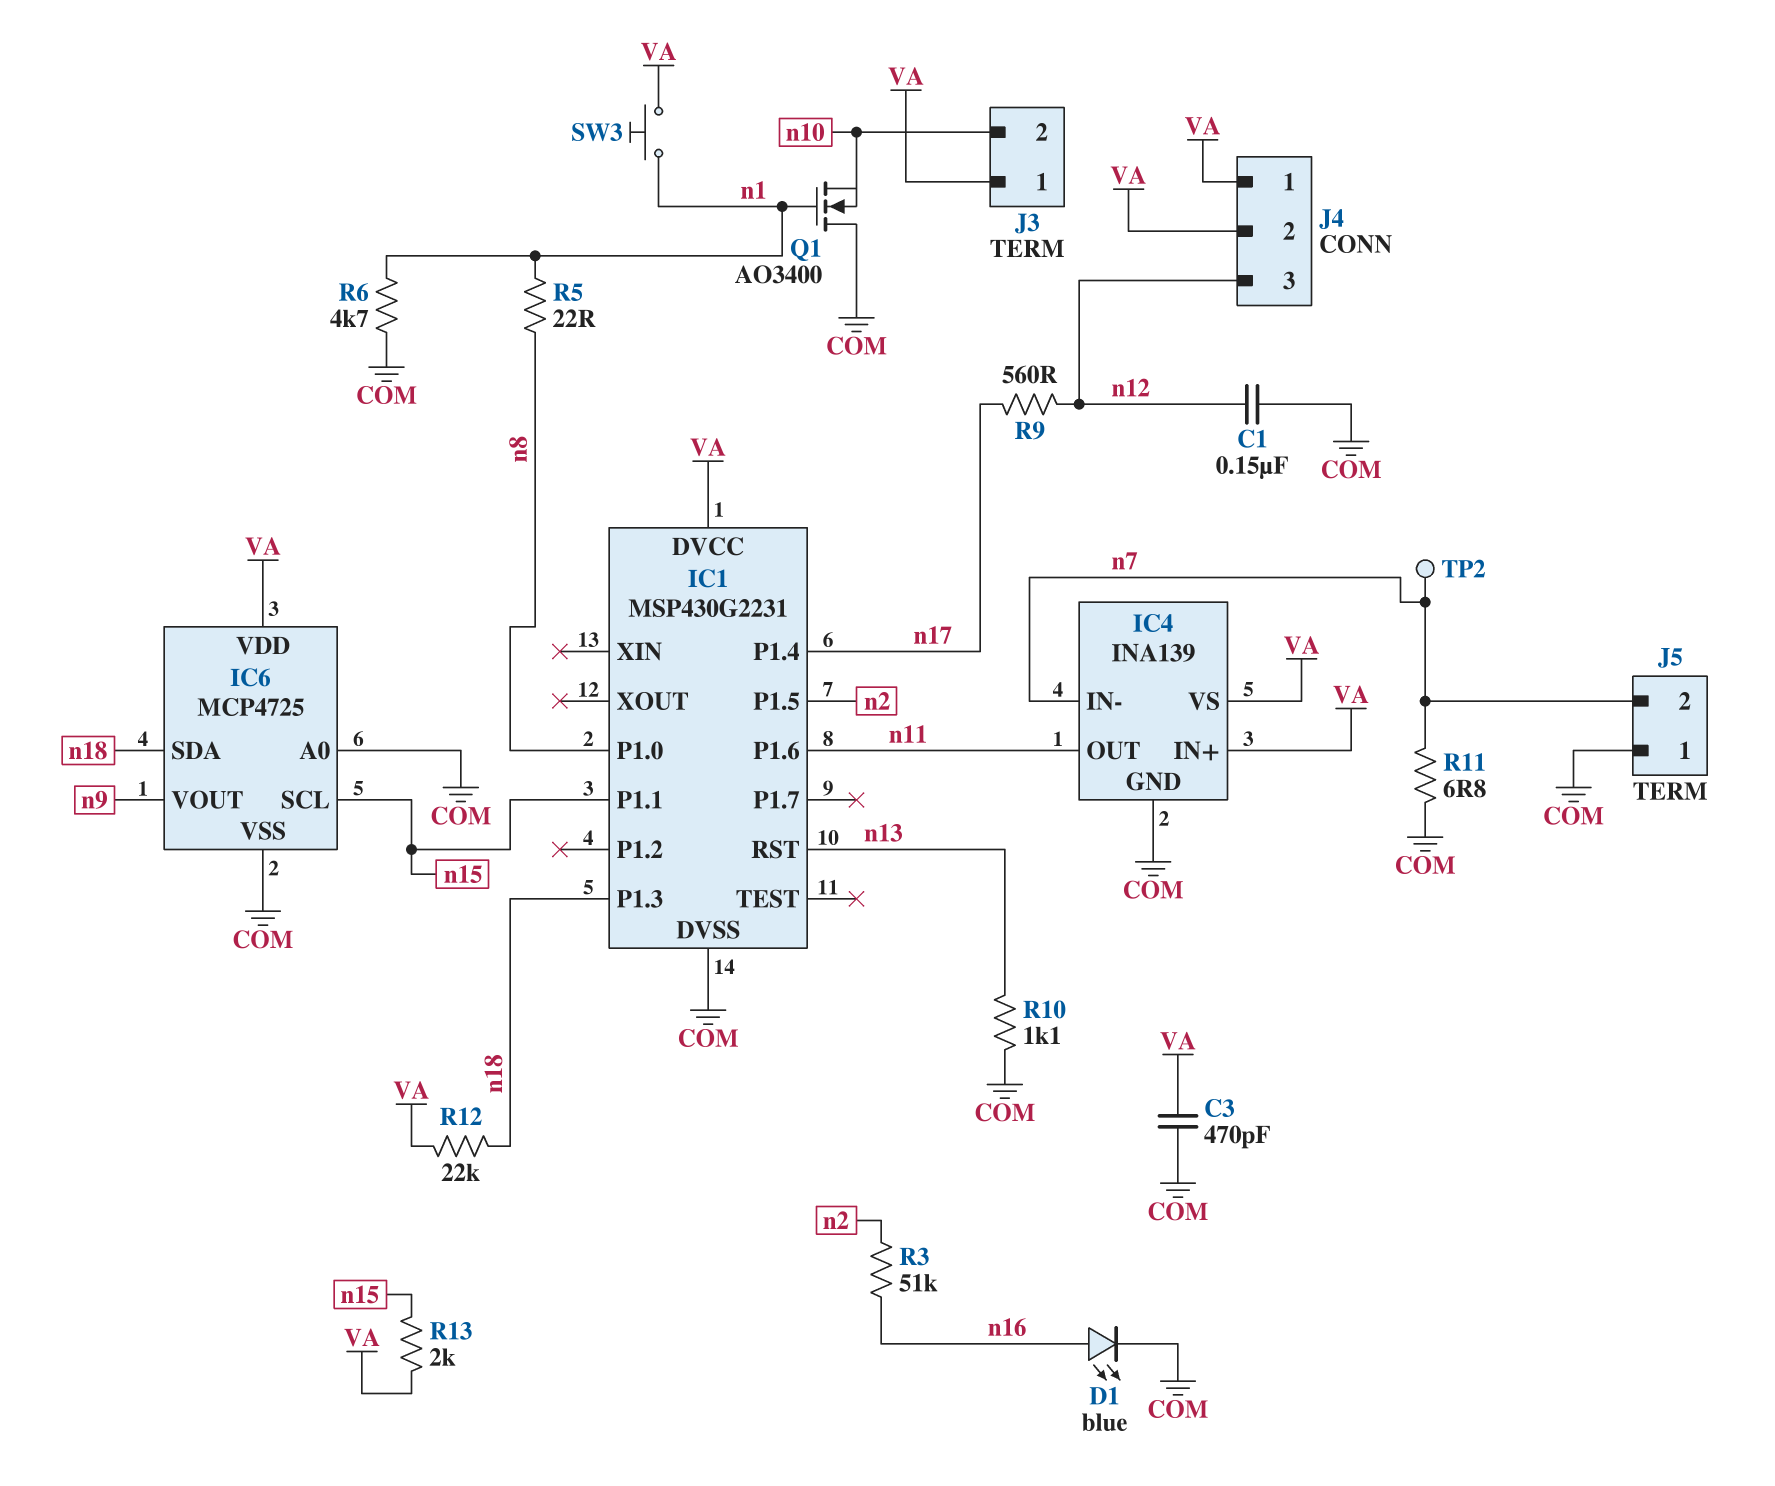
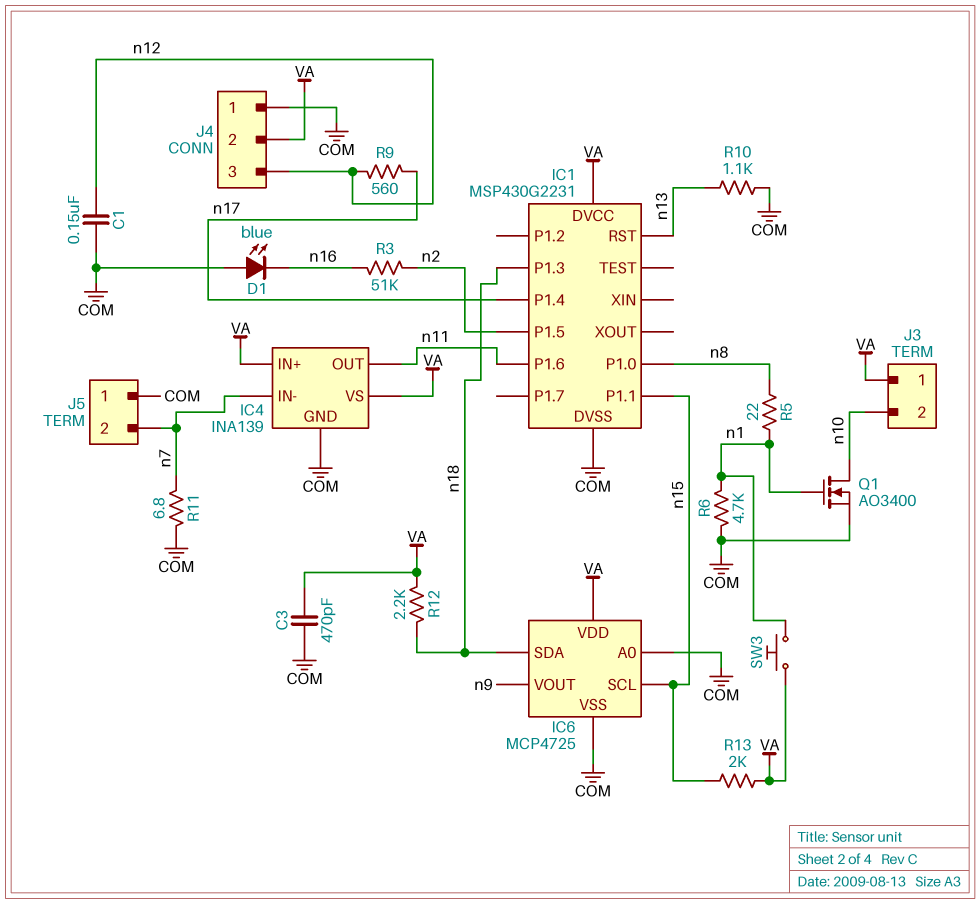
D1: LED blue (A n16, K COM) -> LED blue (A COM, K n16)
J4 pin 1: VA -> COM
Q1: NMOS AO3400 (G n1, D COM, S n10) -> NMOS AO3400 (G n1, D n10, S COM)
R12: 22k (VA, n18) -> 2.2k (VA, n18)
TP2: test point (n7) -> none

